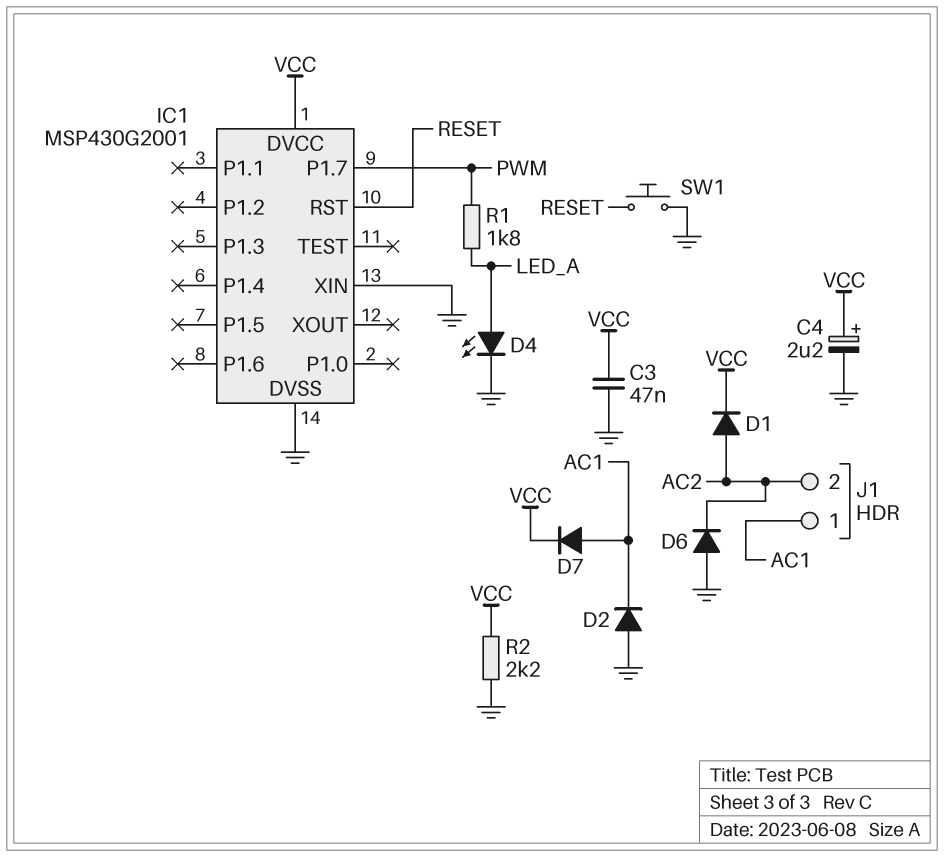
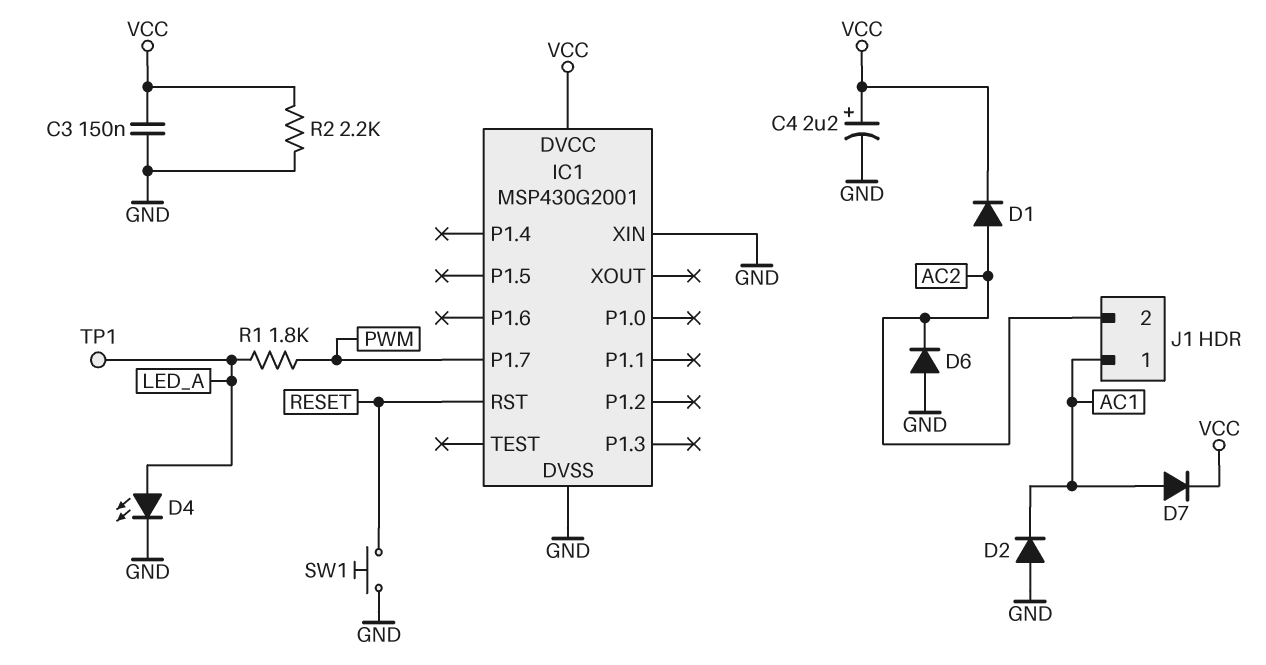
C3: 47nF (GND, VCC) -> 150nF (GND, VCC)
TP1: none -> test point (LED_A)

